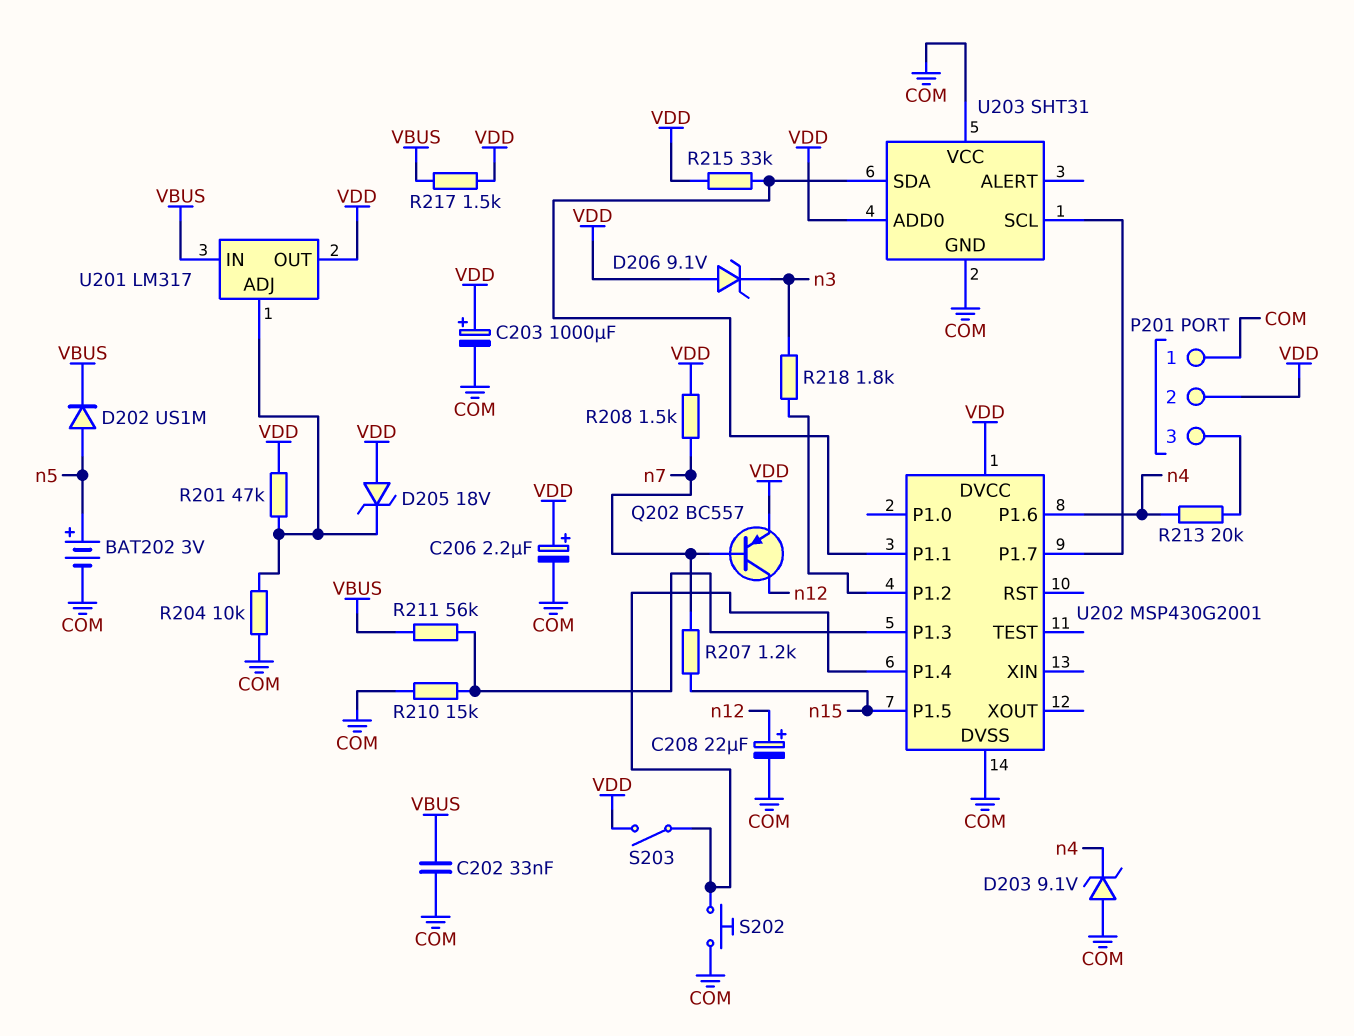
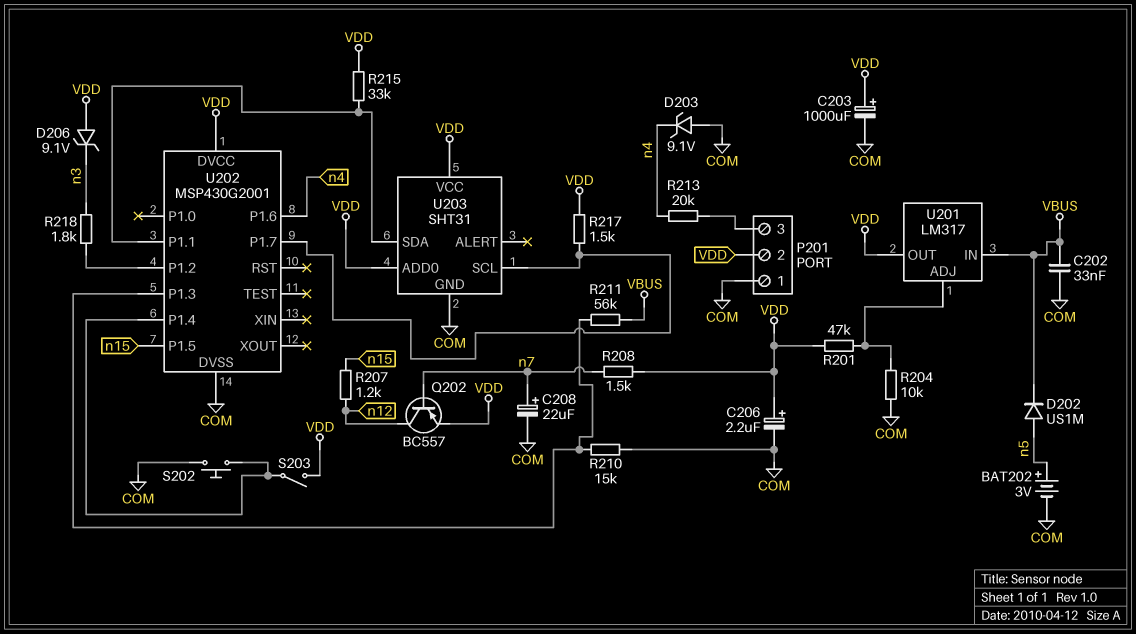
C208: 22uF (plus n12, minus COM) -> 22uF (plus n7, minus COM)
D205: zener 18V (A VDD, K U201/ADJ) -> none
R207: 1.2k (n7, n15) -> 1.2k (n12, n15)
R217: 1.5k (VBUS, VDD) -> 1.5k (U202/P1.7, VDD)
U203 pin VCC: COM -> VDD

